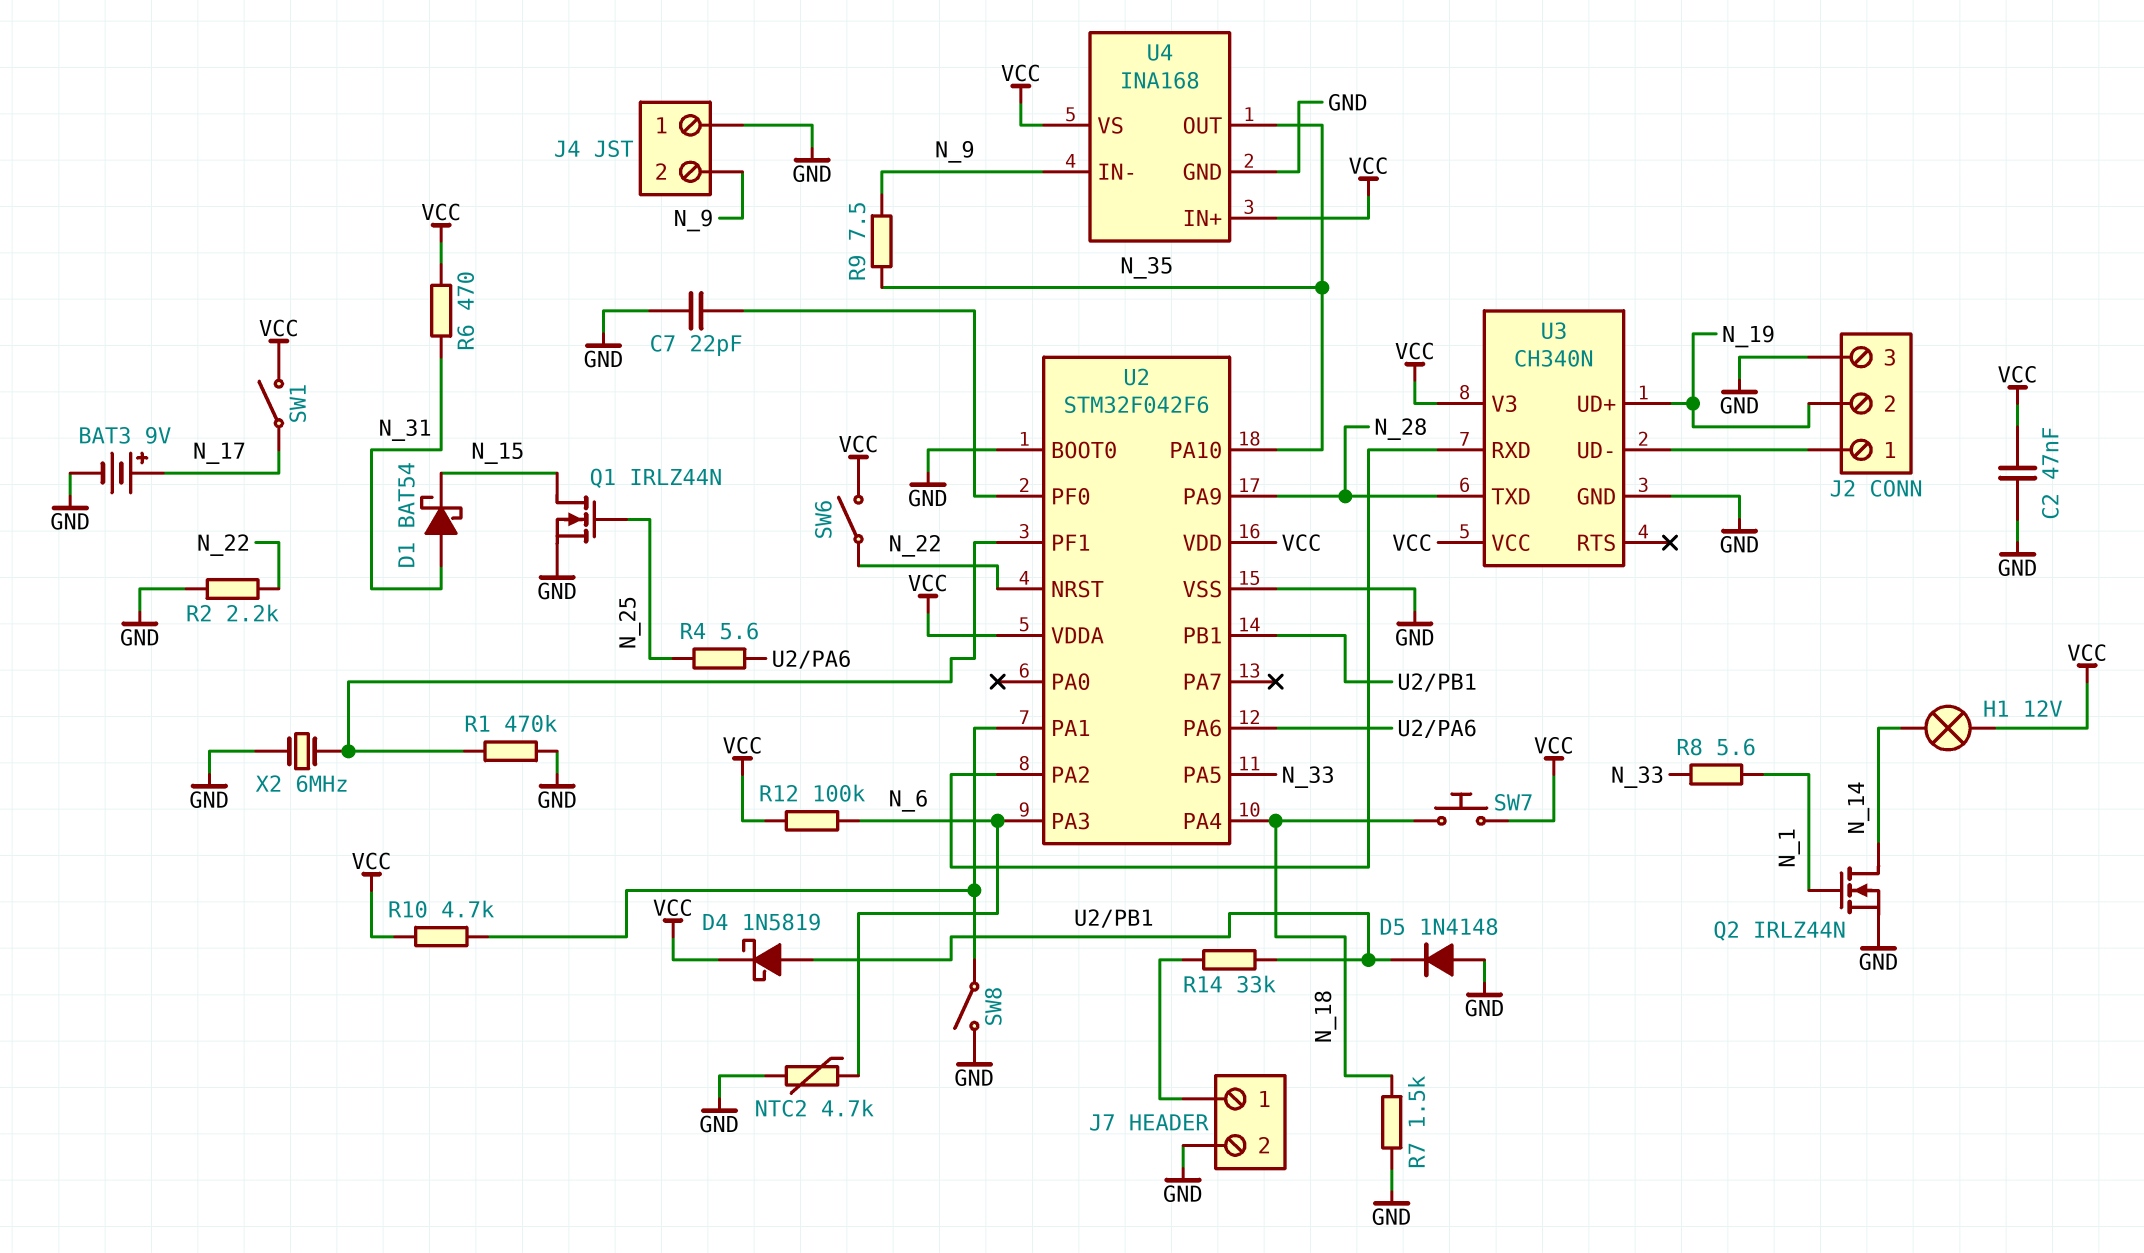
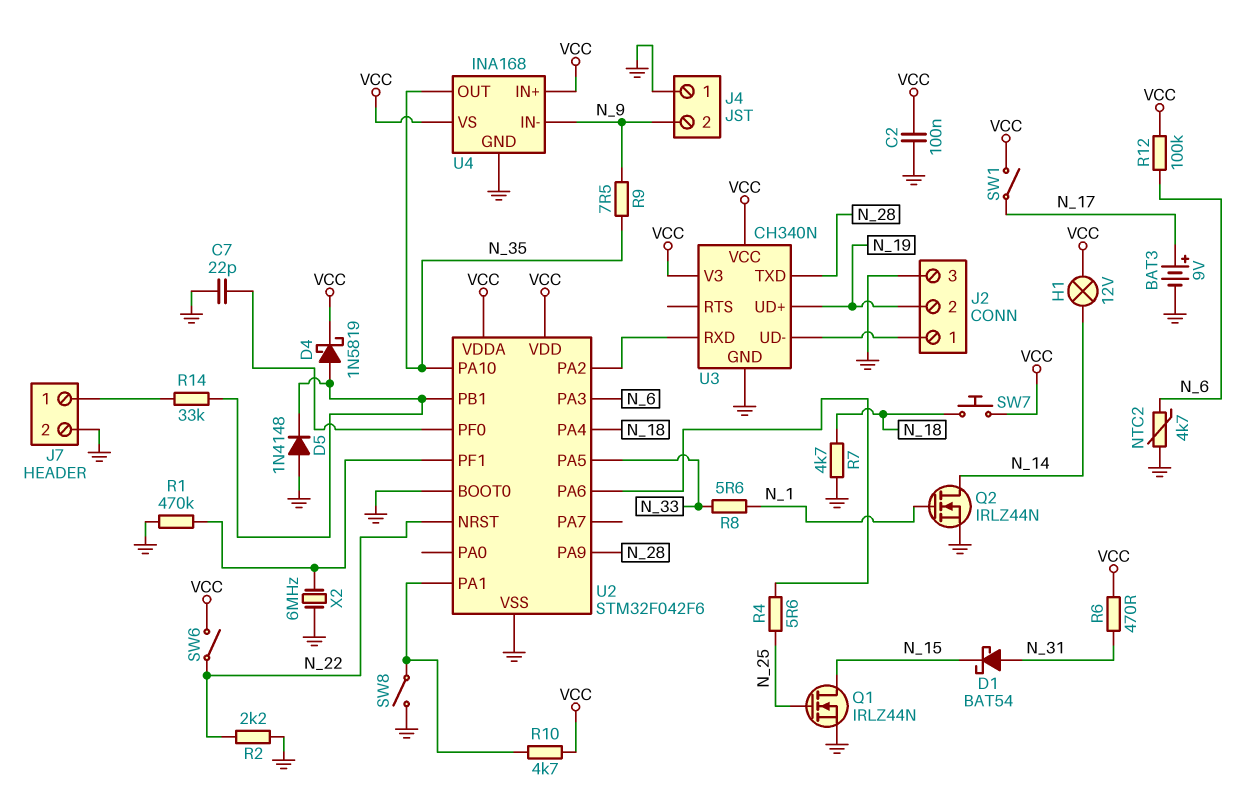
C2: 47nF (GND, VCC) -> 100nF (GND, VCC)
R7: 1.5k (GND, N_18) -> 4.7k (GND, N_18)

